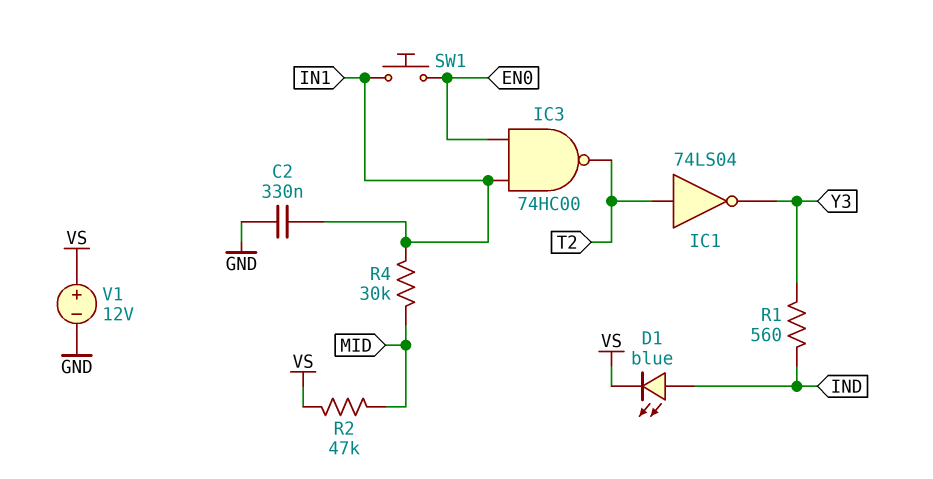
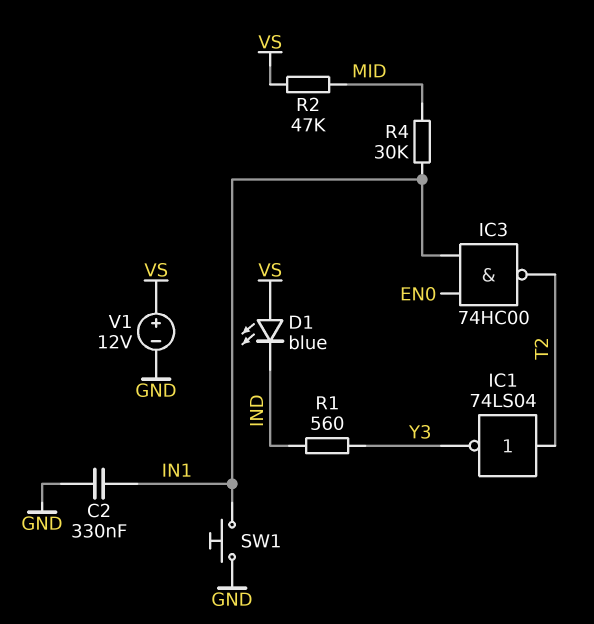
D1: LED blue (A IND, K VS) -> LED blue (A VS, K IND)
SW1: button (EN0, IN1) -> button (GND, IN1)

